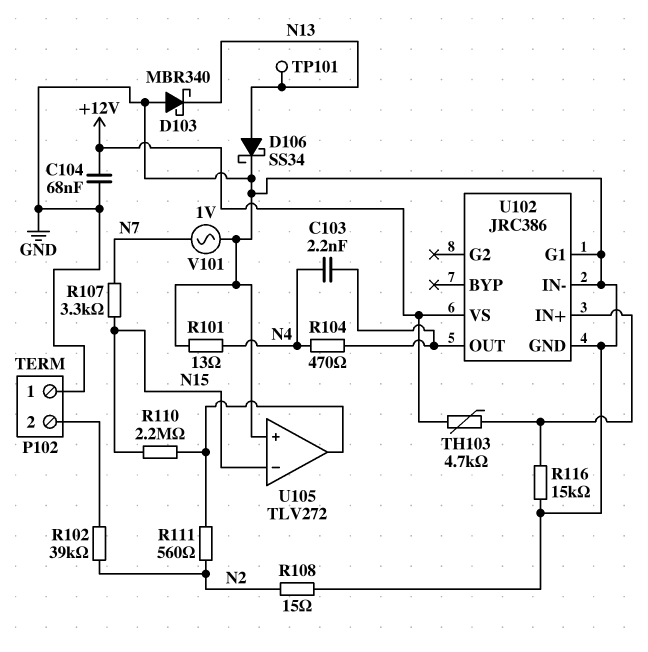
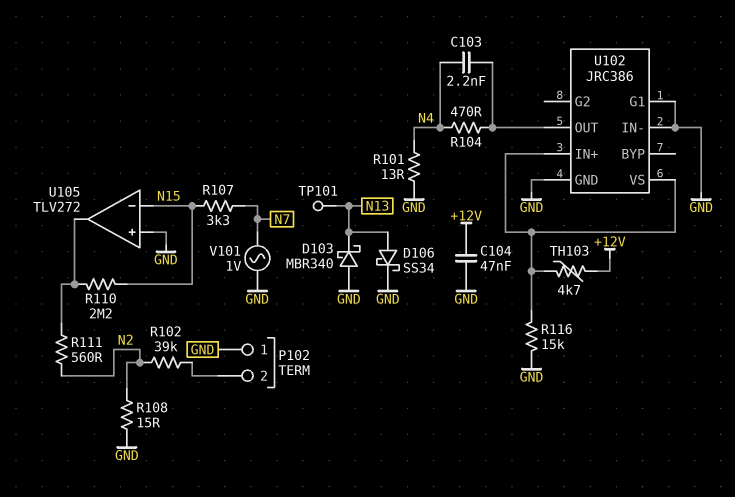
C104: 68nF (+12V, GND) -> 47nF (+12V, GND)
U102 pin VS: +12V -> U102/IN+

